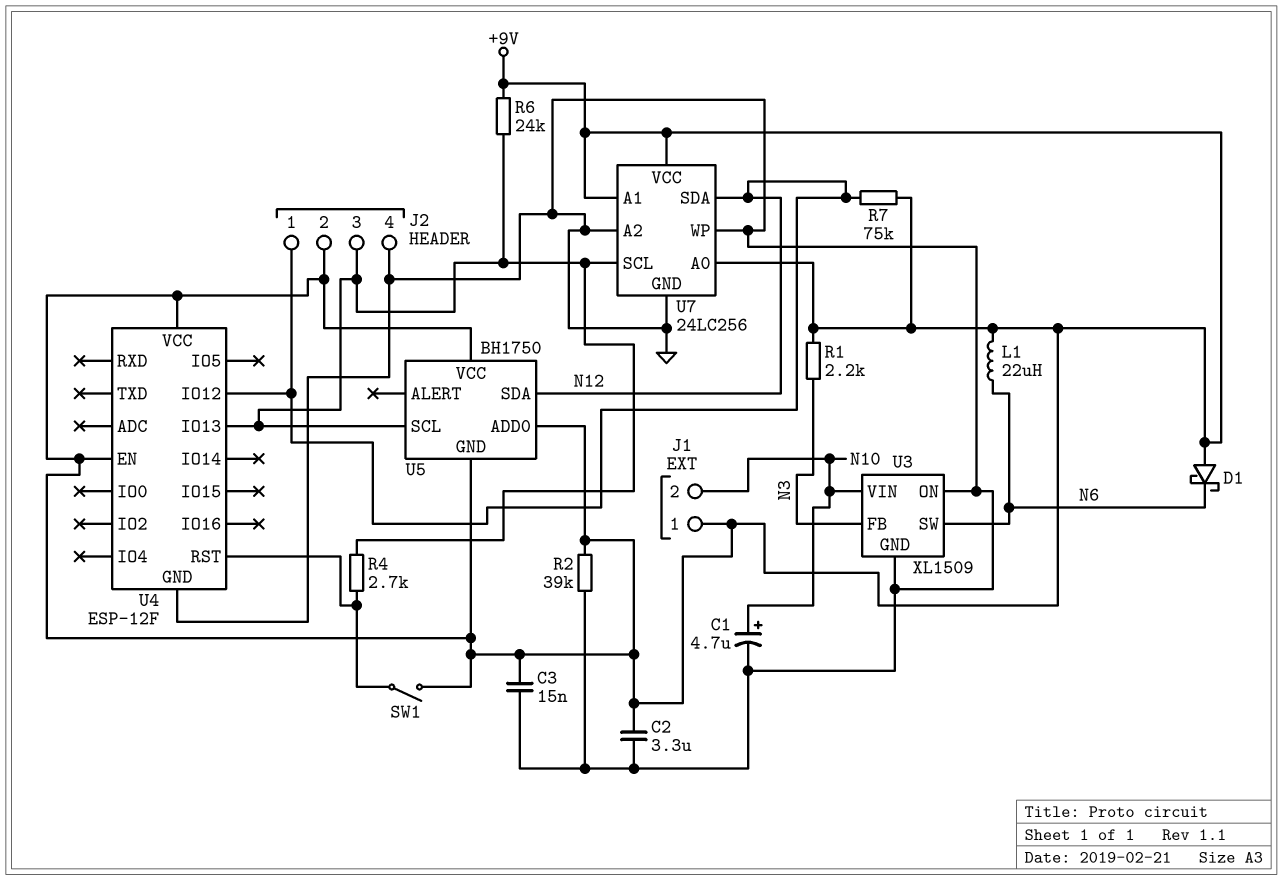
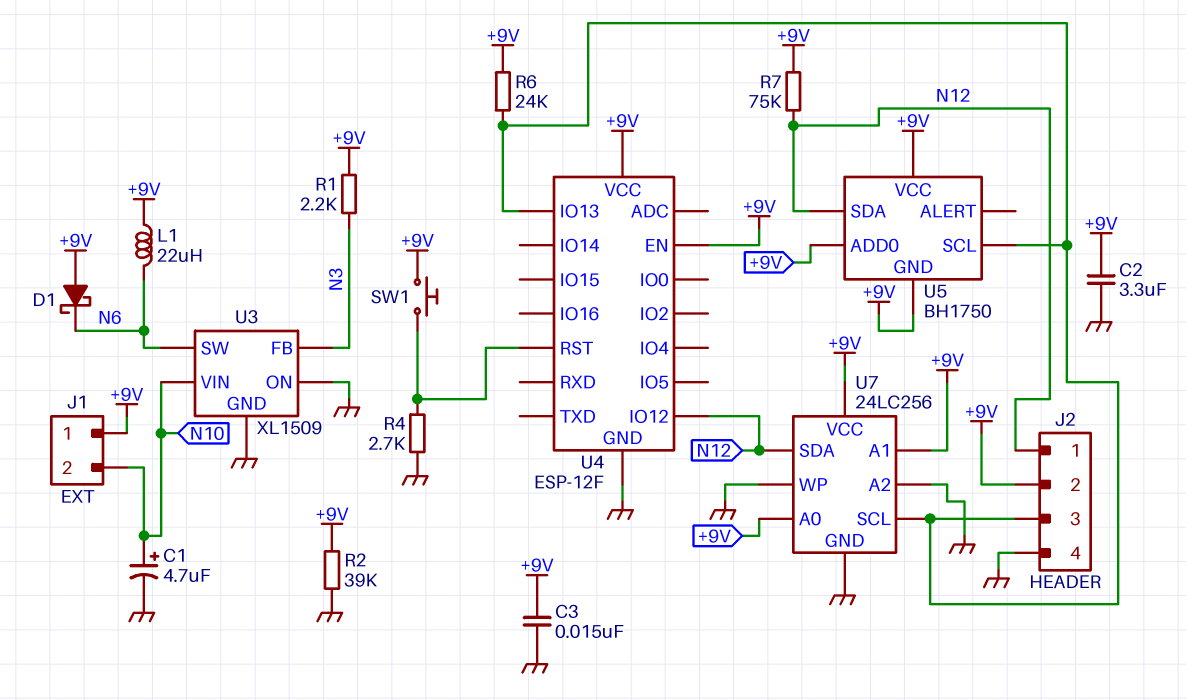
R4: 2.7k (J2/3, U4/RST) -> 2.7k (GND, U4/RST)
SW1: switch (+9V, U4/RST) -> button (+9V, U4/RST)

